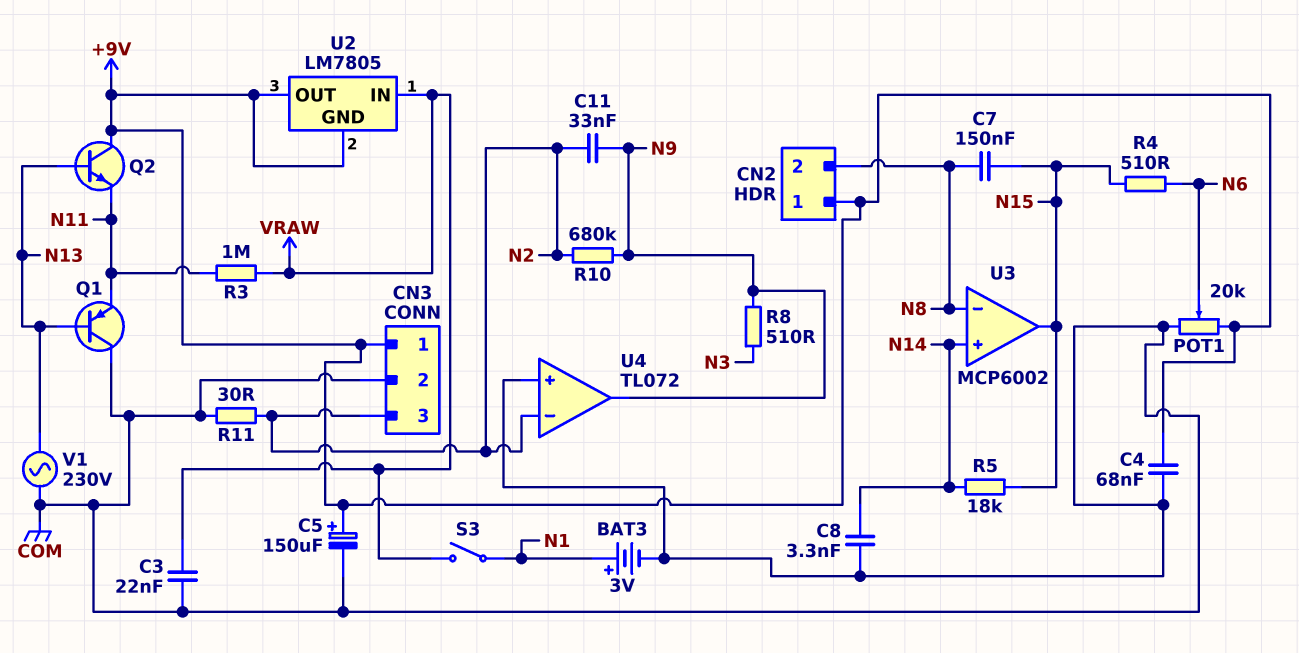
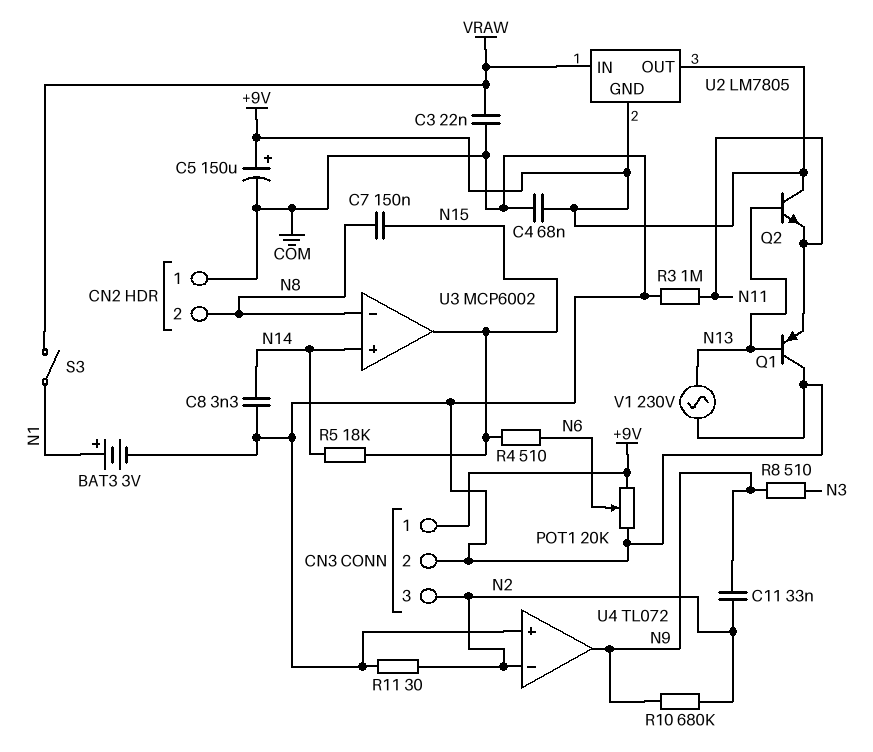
CN2 pin 1: +9V -> COM
R3: 1M (N11, VRAW) -> 1M (COM, N11)

